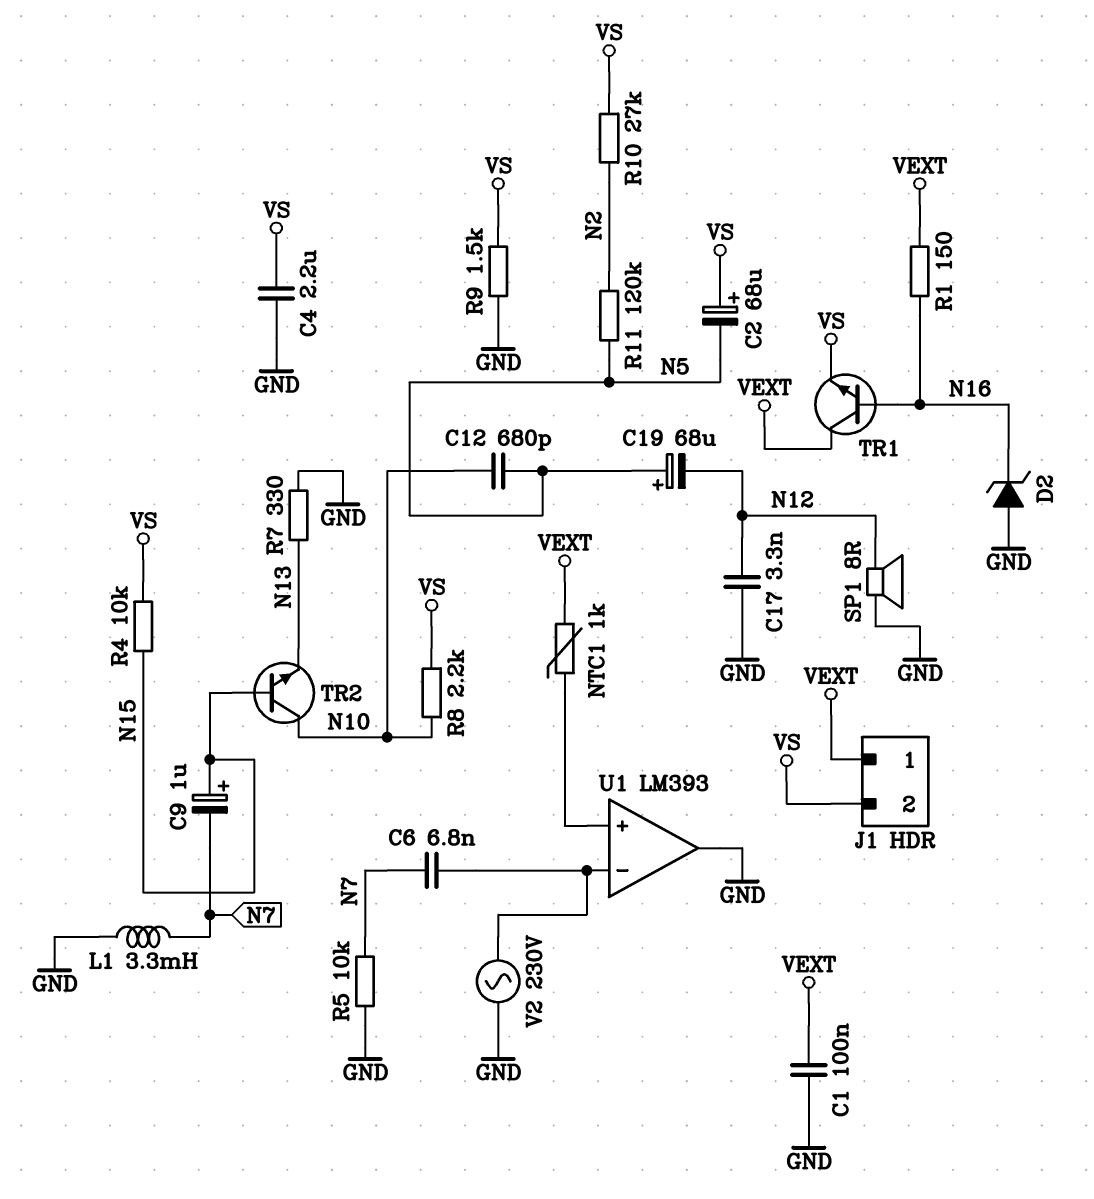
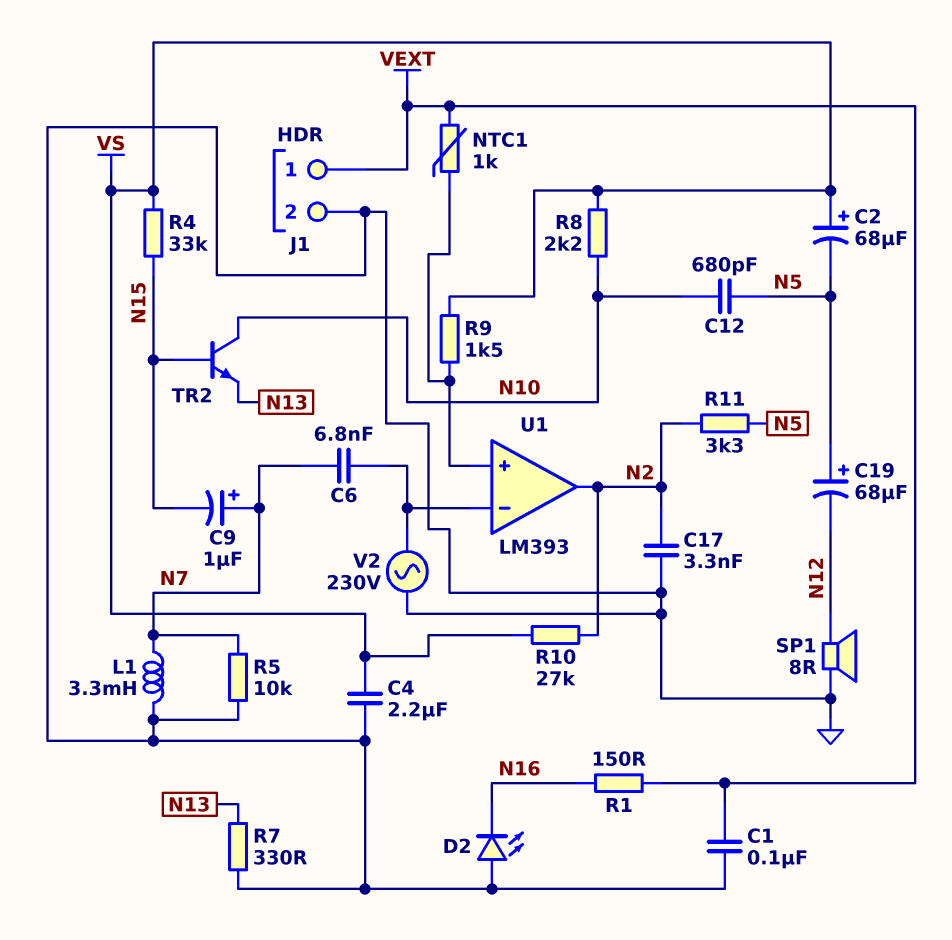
C9: 1uF (plus N15, minus N7) -> 1uF (plus N7, minus N15)
C17: 3.3nF (GND, N12) -> 3.3nF (GND, N2)
D2: zener (A GND, K N16) -> LED (A GND, K N16)
J1 pin 2: VS -> GND
R4: 10k (N15, VS) -> 33k (N15, VS)
R9: 1.5k (GND, VS) -> 1.5k (U1/in+, VS)
R11: 120k (N2, N5) -> 3.3k (N2, N5)
TR1: NPN (B N16, C VEXT, E VS) -> none
U1 pin out: GND -> N2

